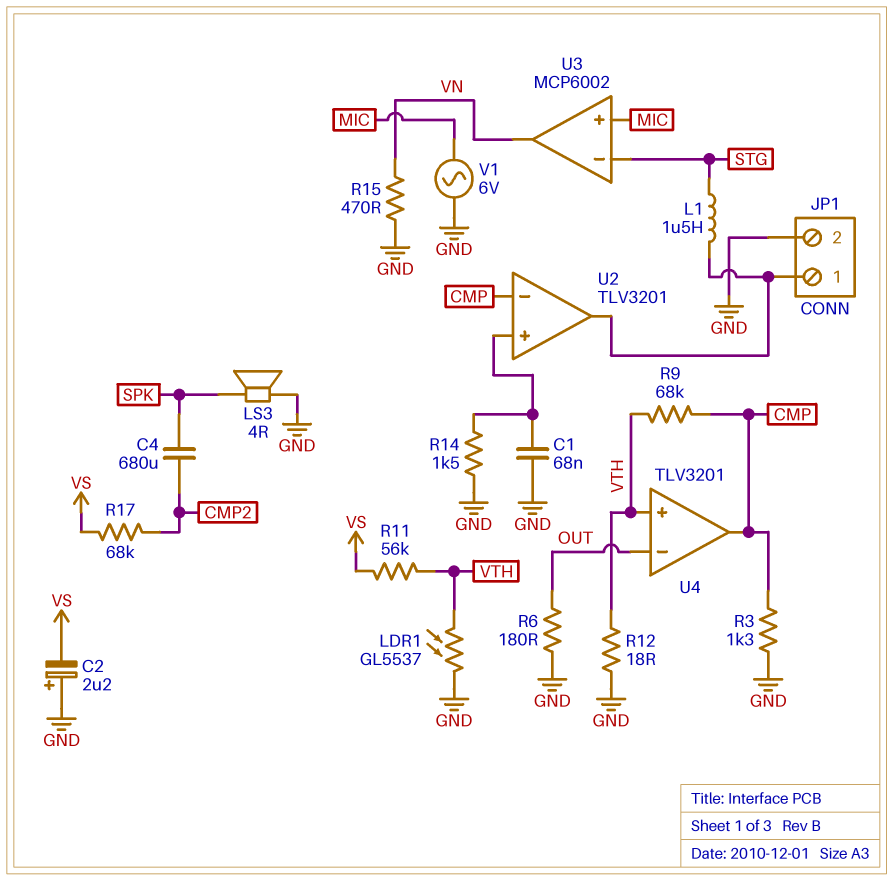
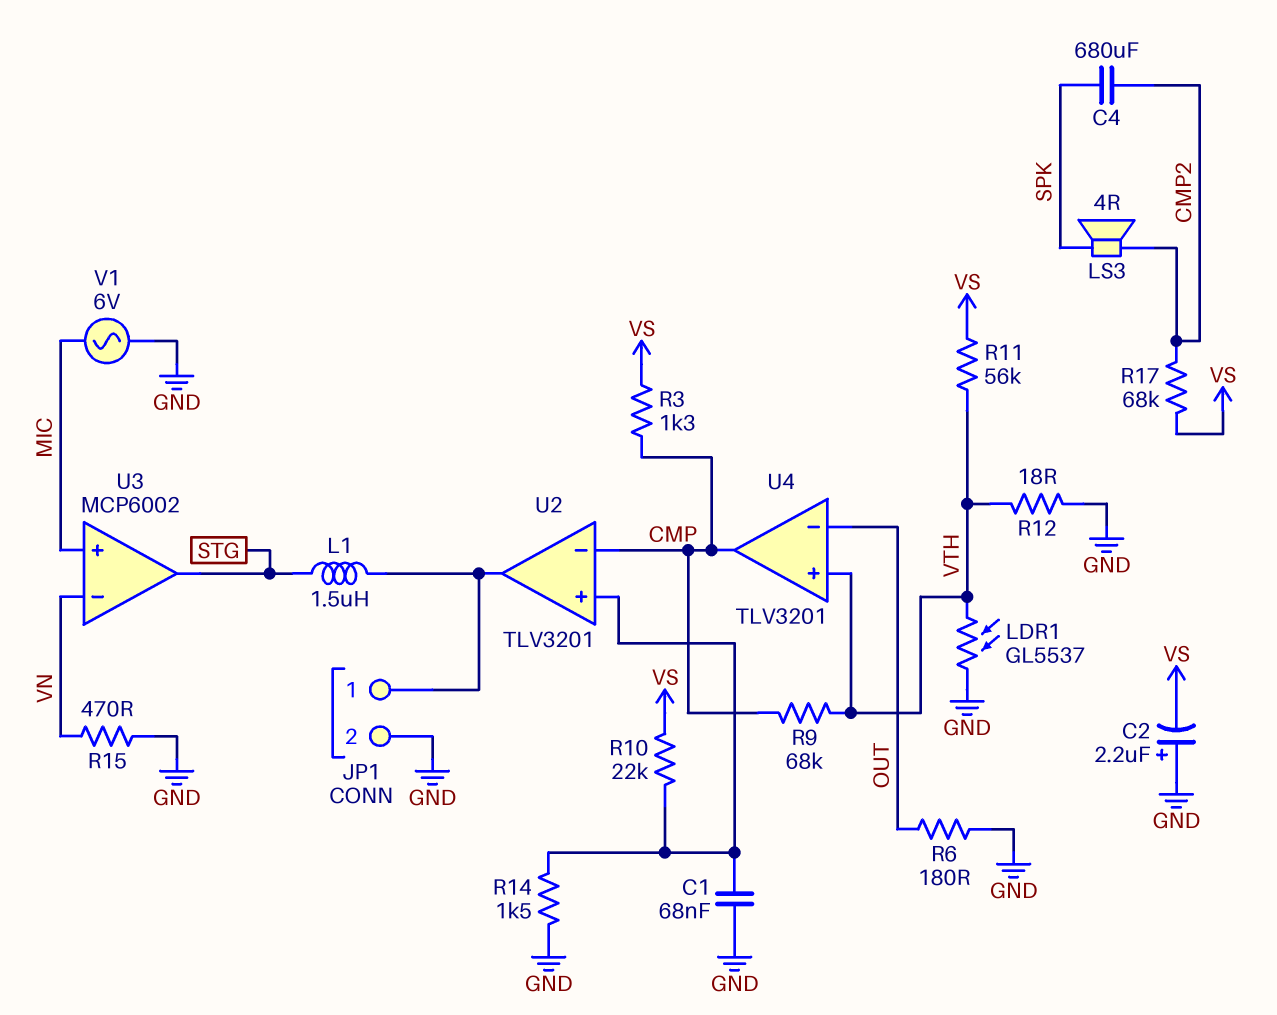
LS3: speaker 4R (GND, SPK) -> speaker 4R (CMP2, SPK)
R3: 1.3k (CMP, GND) -> 1.3k (CMP, VS)
R10: none -> 22k (U2/in+, VS)
U3 pin in-: STG -> VN
U3 pin out: VN -> STG

